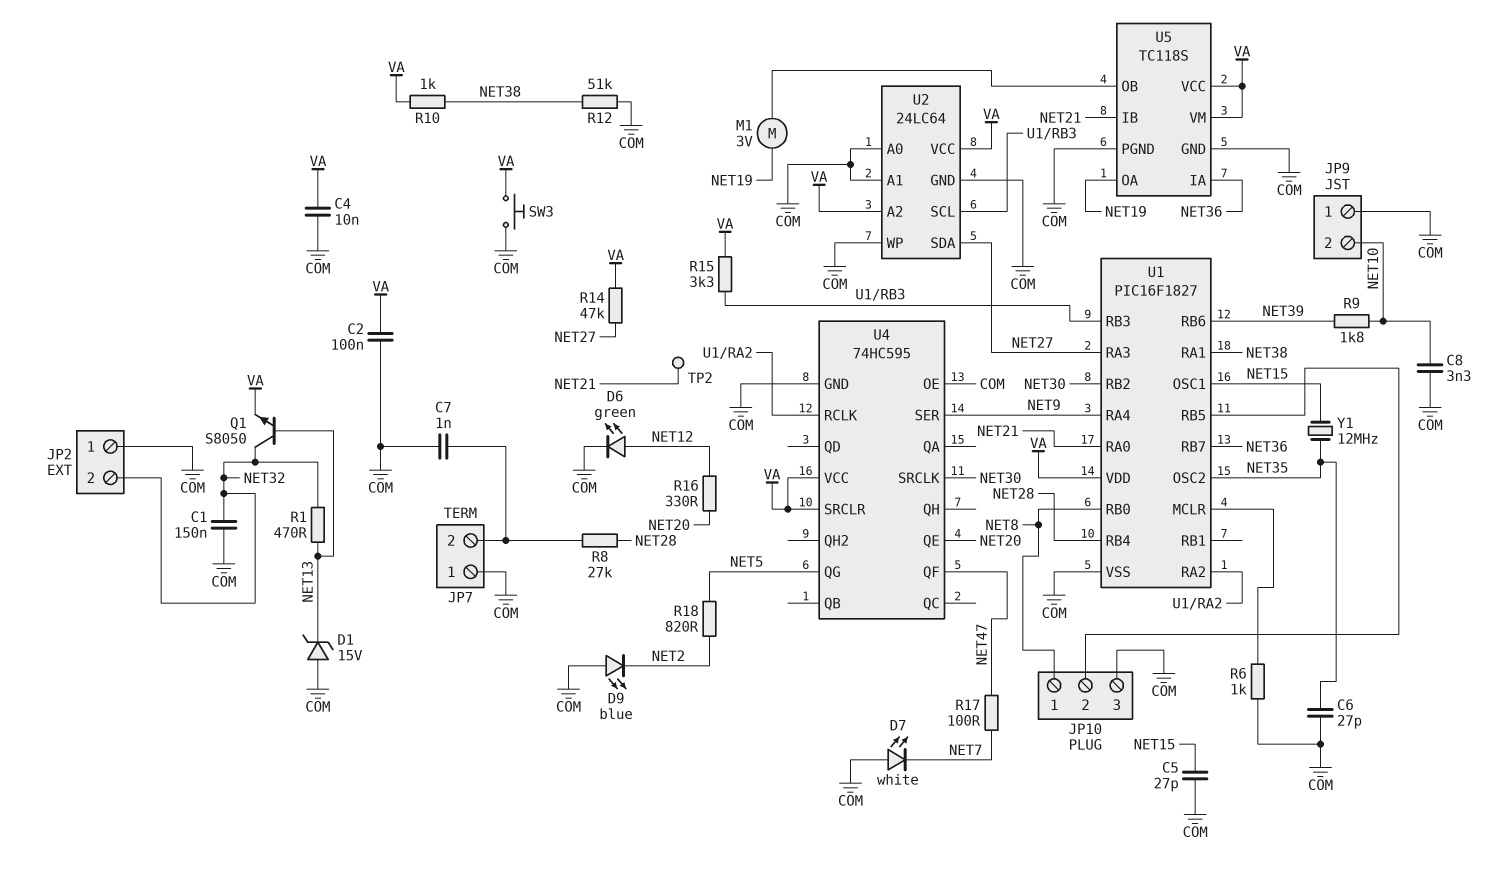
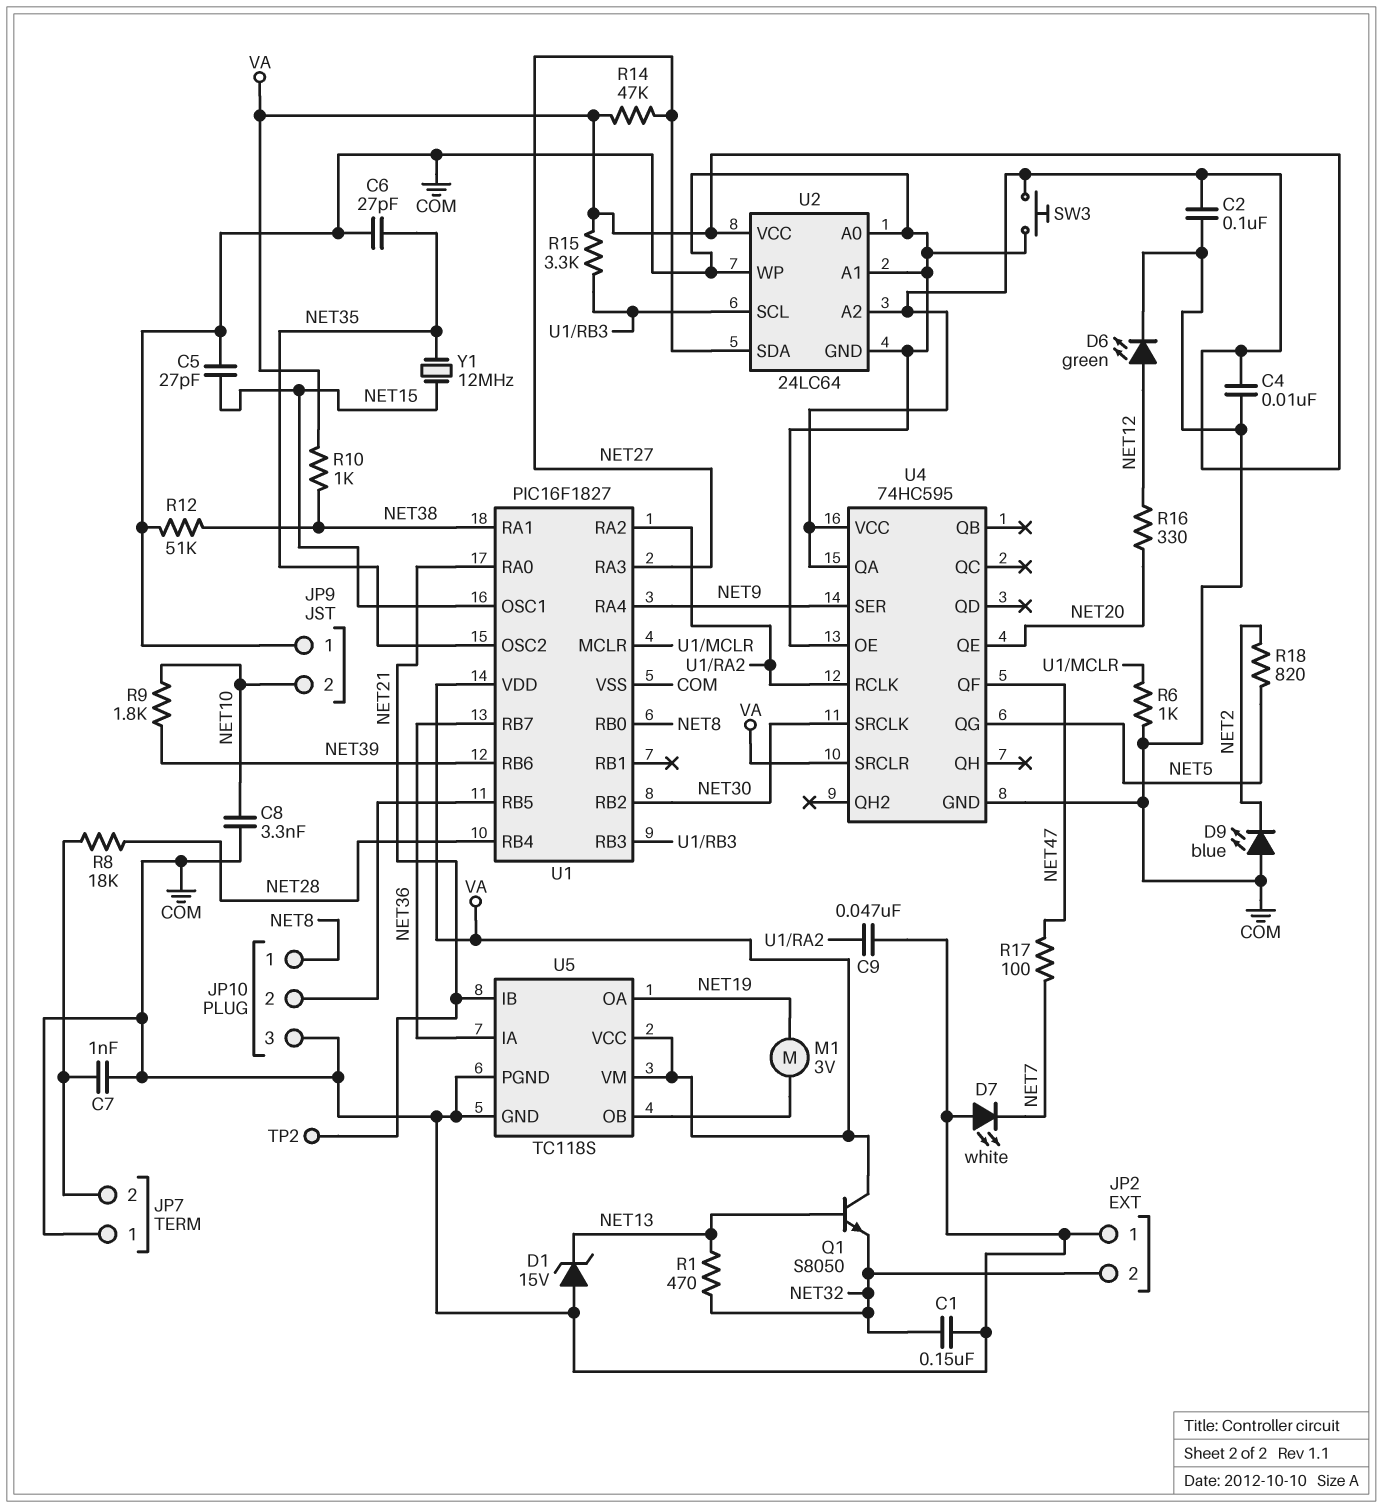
C9: none -> 47nF (COM, U1/RA2)
Q1: NPN S8050 (B NET13, C NET32, E VA) -> NPN S8050 (B NET13, C VA, E NET32)
R8: 27k (JP7/2, NET28) -> 18k (JP7/2, NET28)
U4 pin QA: none -> VA

